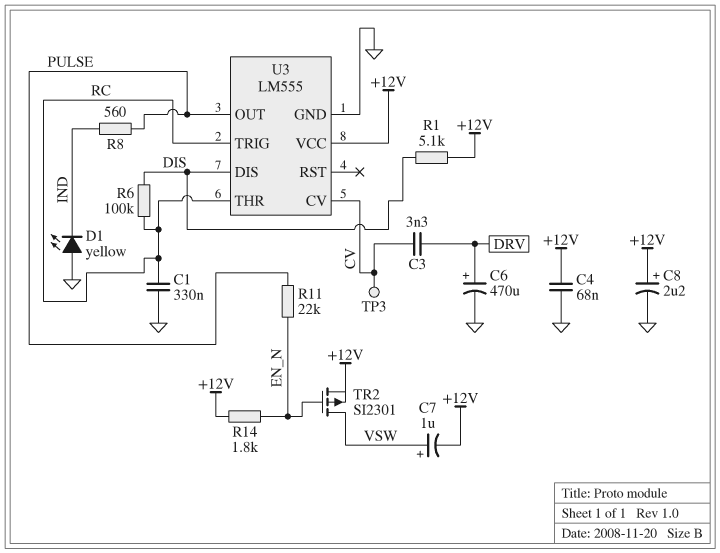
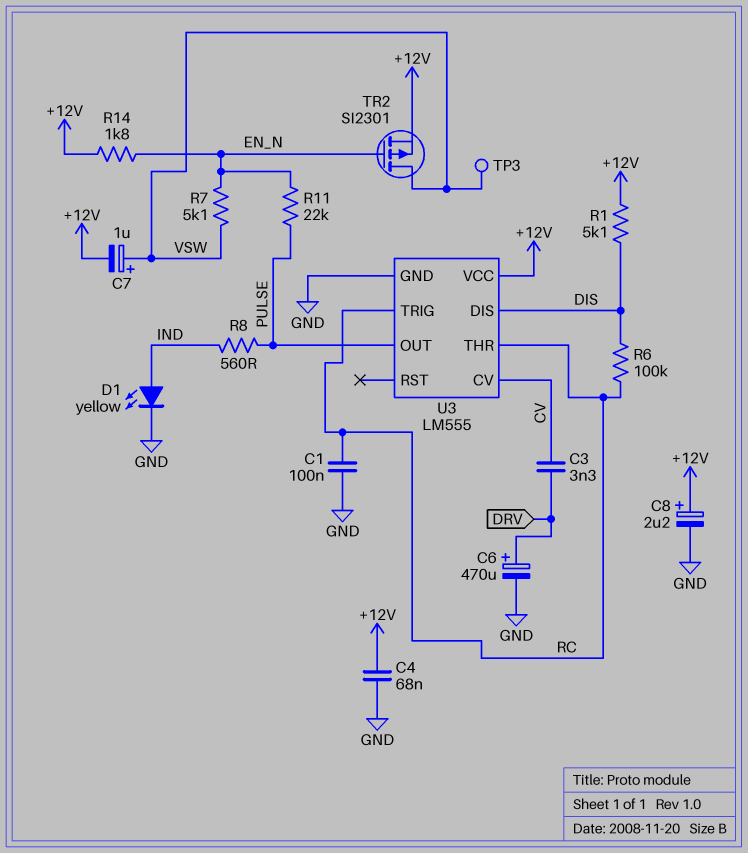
C1: 330nF (GND, RC) -> 100nF (GND, RC)
D1: LED yellow (A GND, K IND) -> LED yellow (A IND, K GND)
R7: none -> 5.1k (EN_N, VSW)
TP3: test point (CV) -> test point (VSW)

